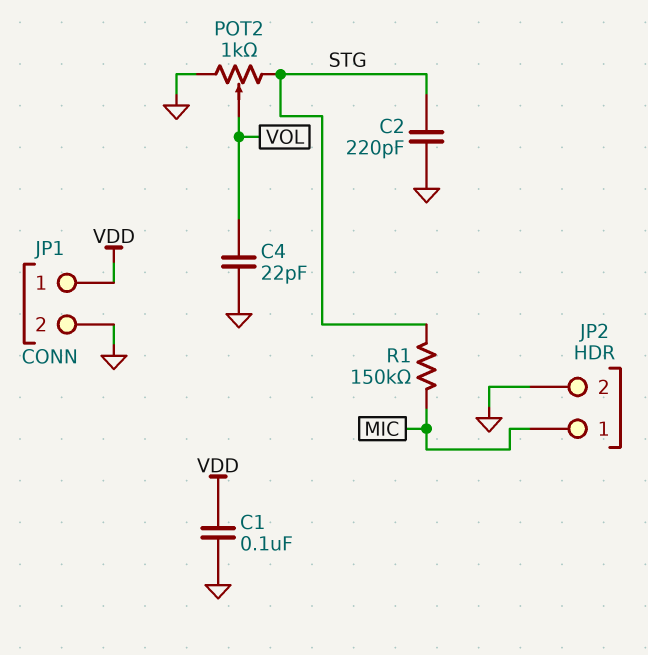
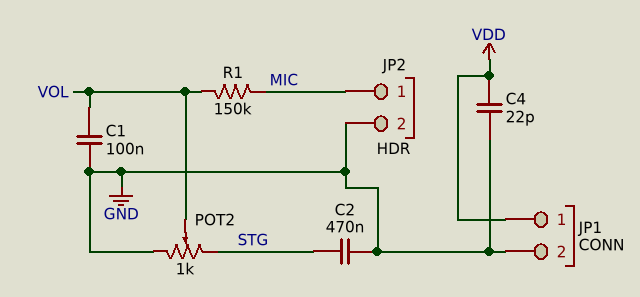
C1: 100nF (GND, VDD) -> 100nF (GND, VOL)
C2: 220pF (GND, STG) -> 470nF (GND, STG)
C4: 22pF (GND, VOL) -> 22pF (GND, VDD)
R1: 150k (MIC, STG) -> 150k (MIC, VOL)

